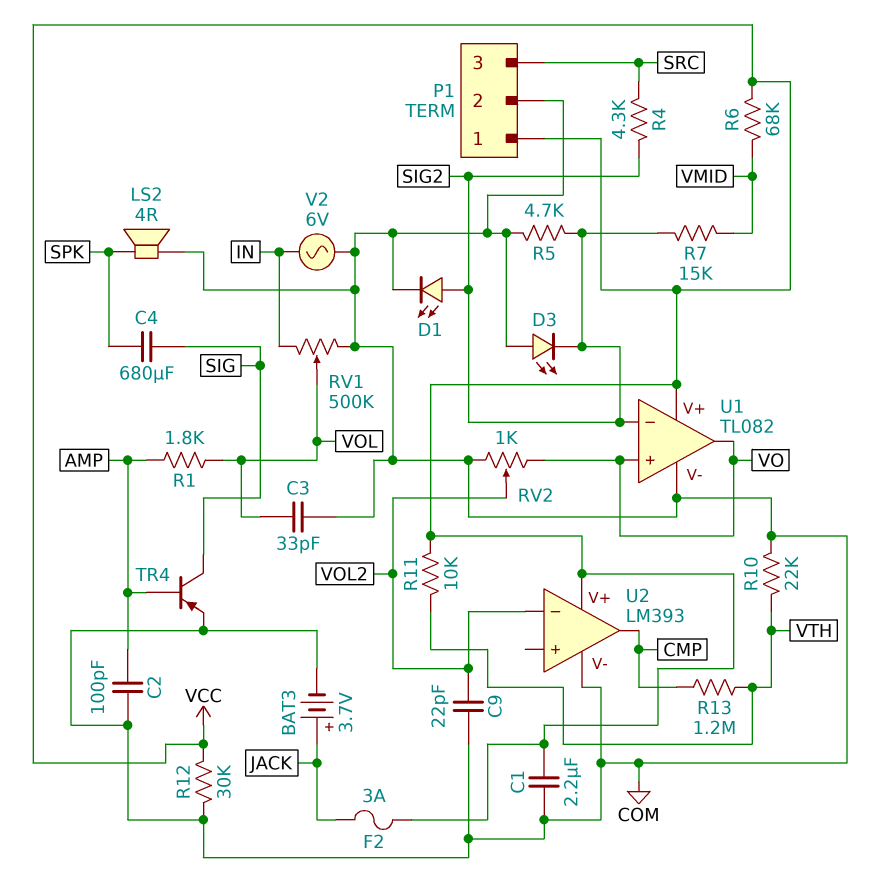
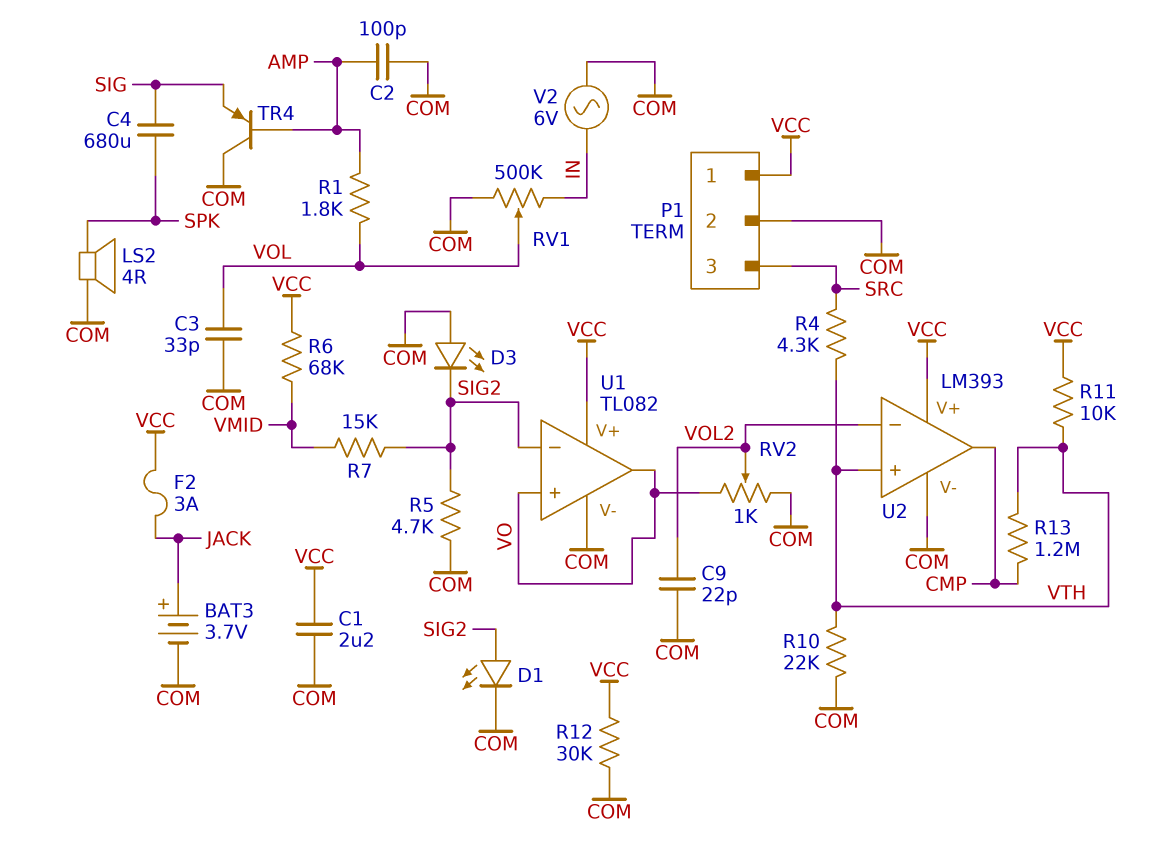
R4: 4.3k (SIG2, SRC) -> 4.3k (SRC, VTH)
TR4: PNP (B AMP, C SIG, E COM) -> PNP (B AMP, C COM, E SIG)
U2 pin in+: none -> VTH

